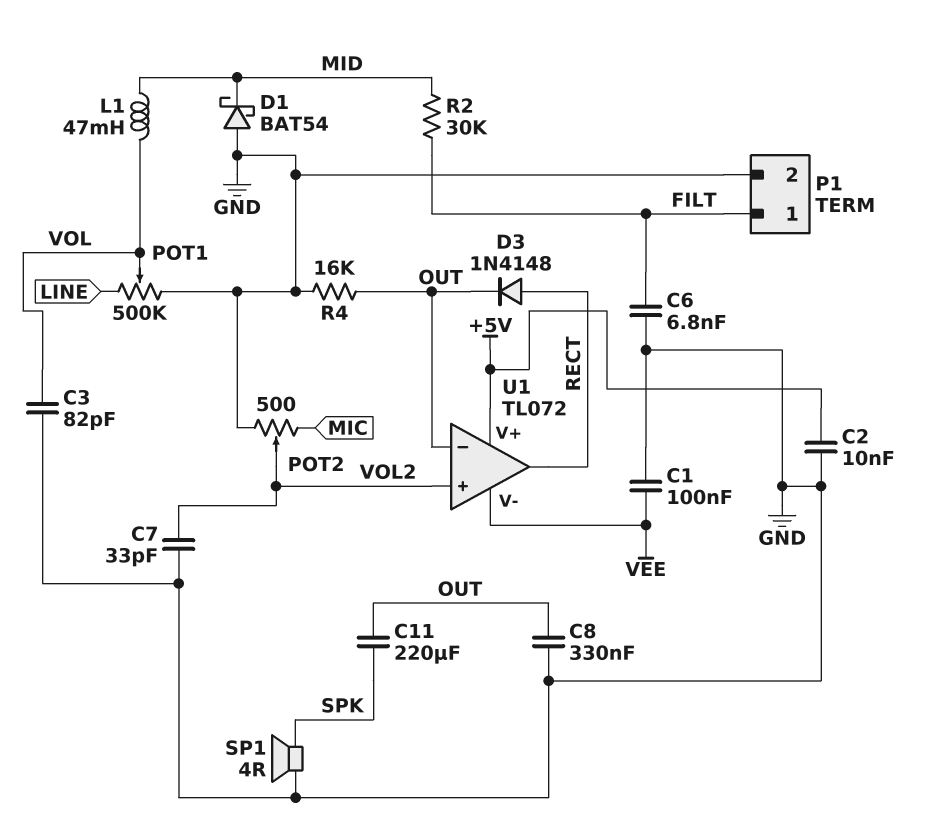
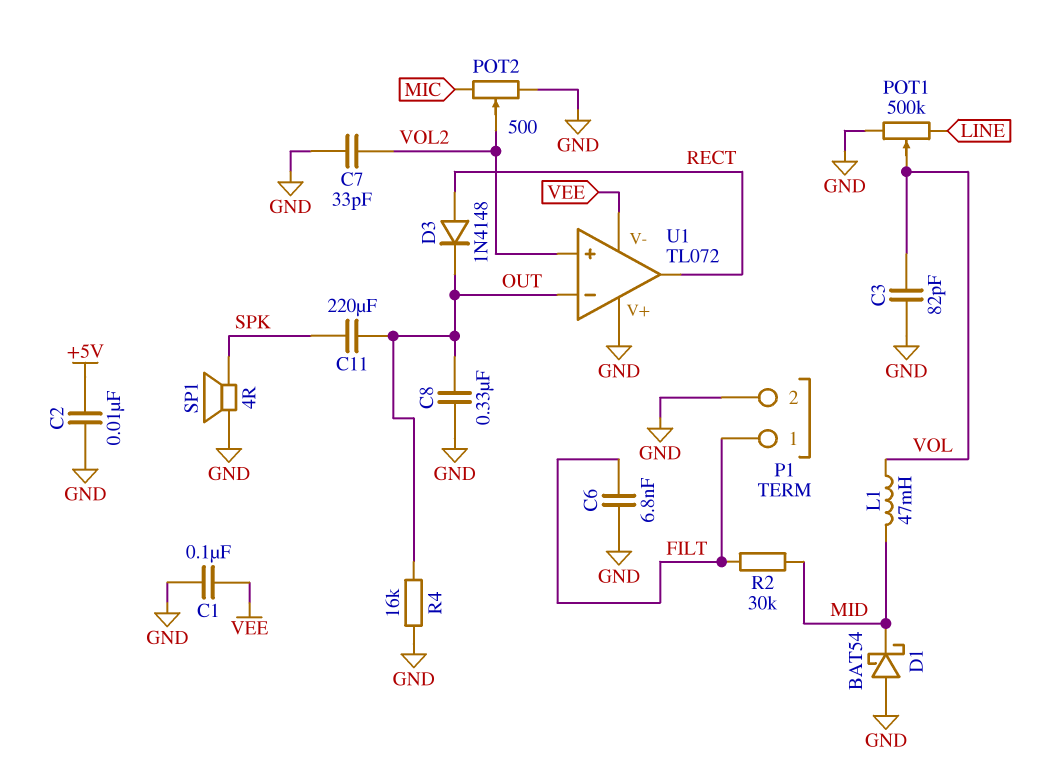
U1 pin V+: +5V -> GND

